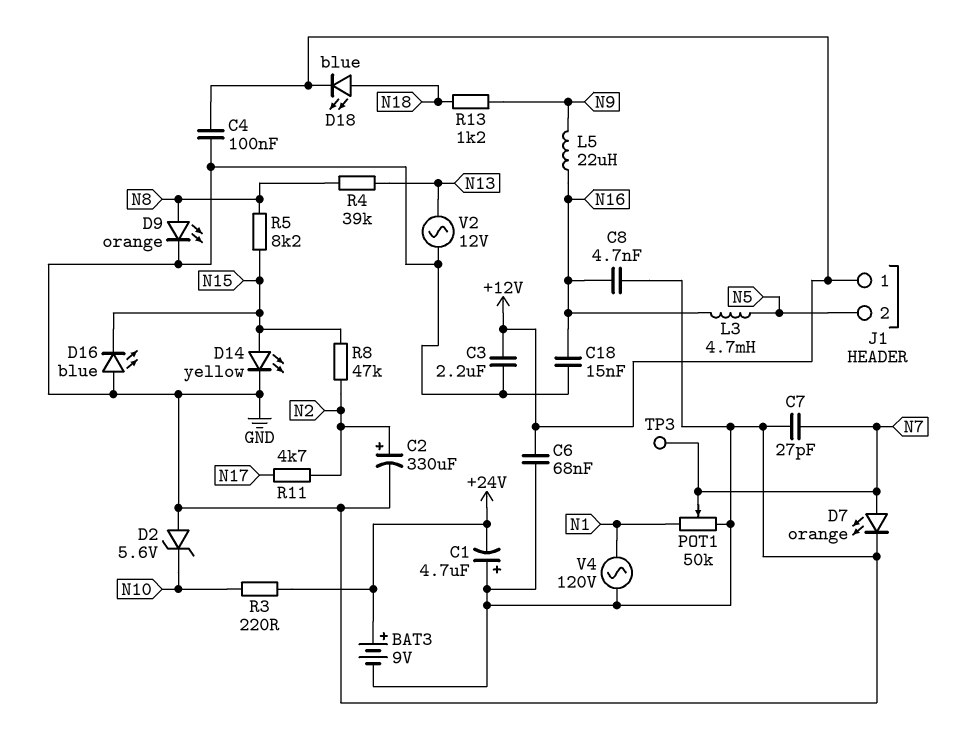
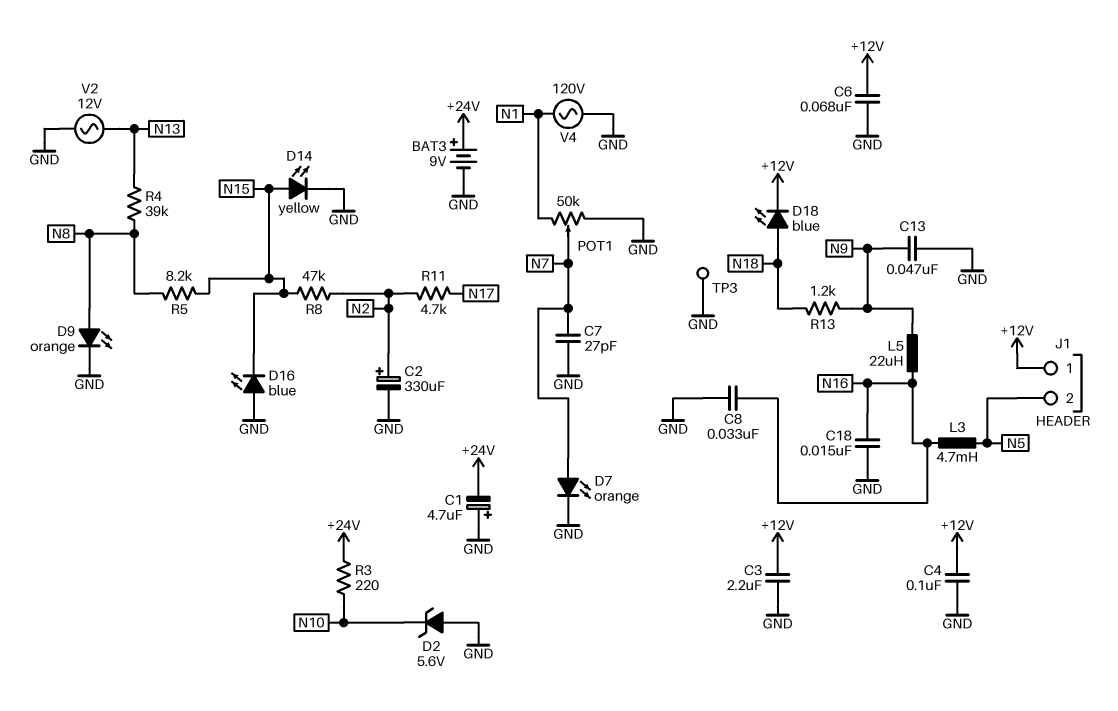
C8: 4.7nF (GND, N16) -> 33nF (GND, N16)
C13: none -> 47nF (GND, N9)
TP3: test point (N7) -> test point (GND)

